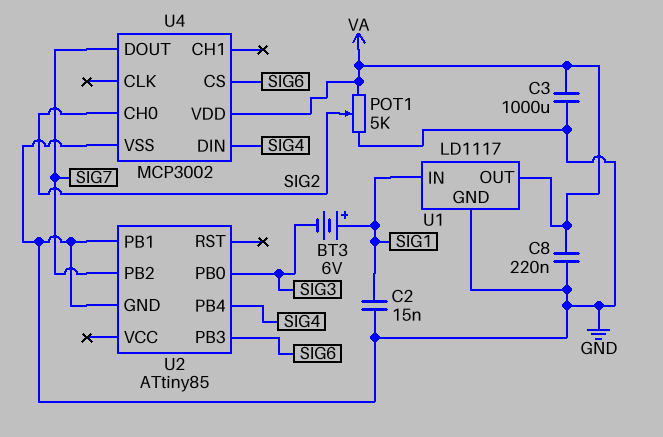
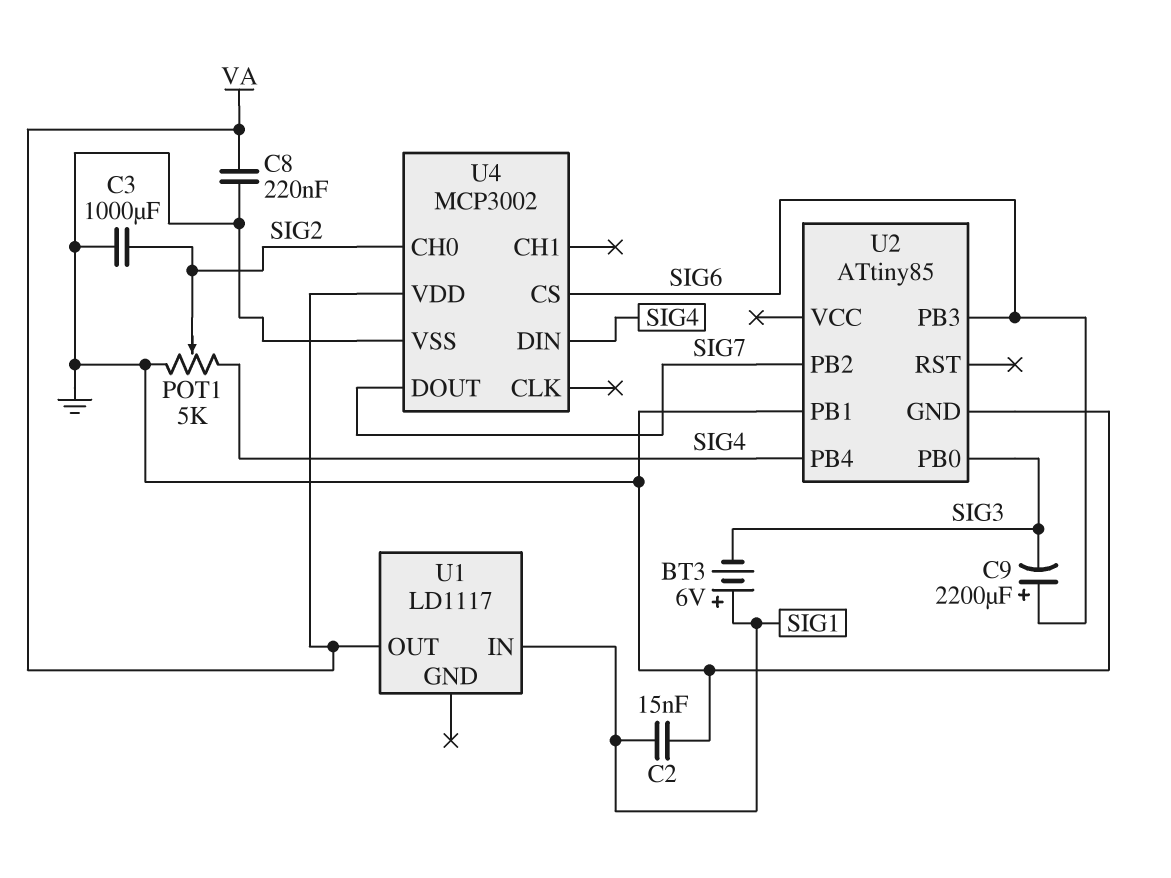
C3: 1000uF (GND, VA) -> 1000uF (GND, SIG2)
C9: none -> 2200uF (plus SIG6, minus SIG3)
POT1: 5k (GND, VA, wiper SIG2) -> 5k (GND, SIG4, wiper SIG2)
U1 pin GND: GND -> none

